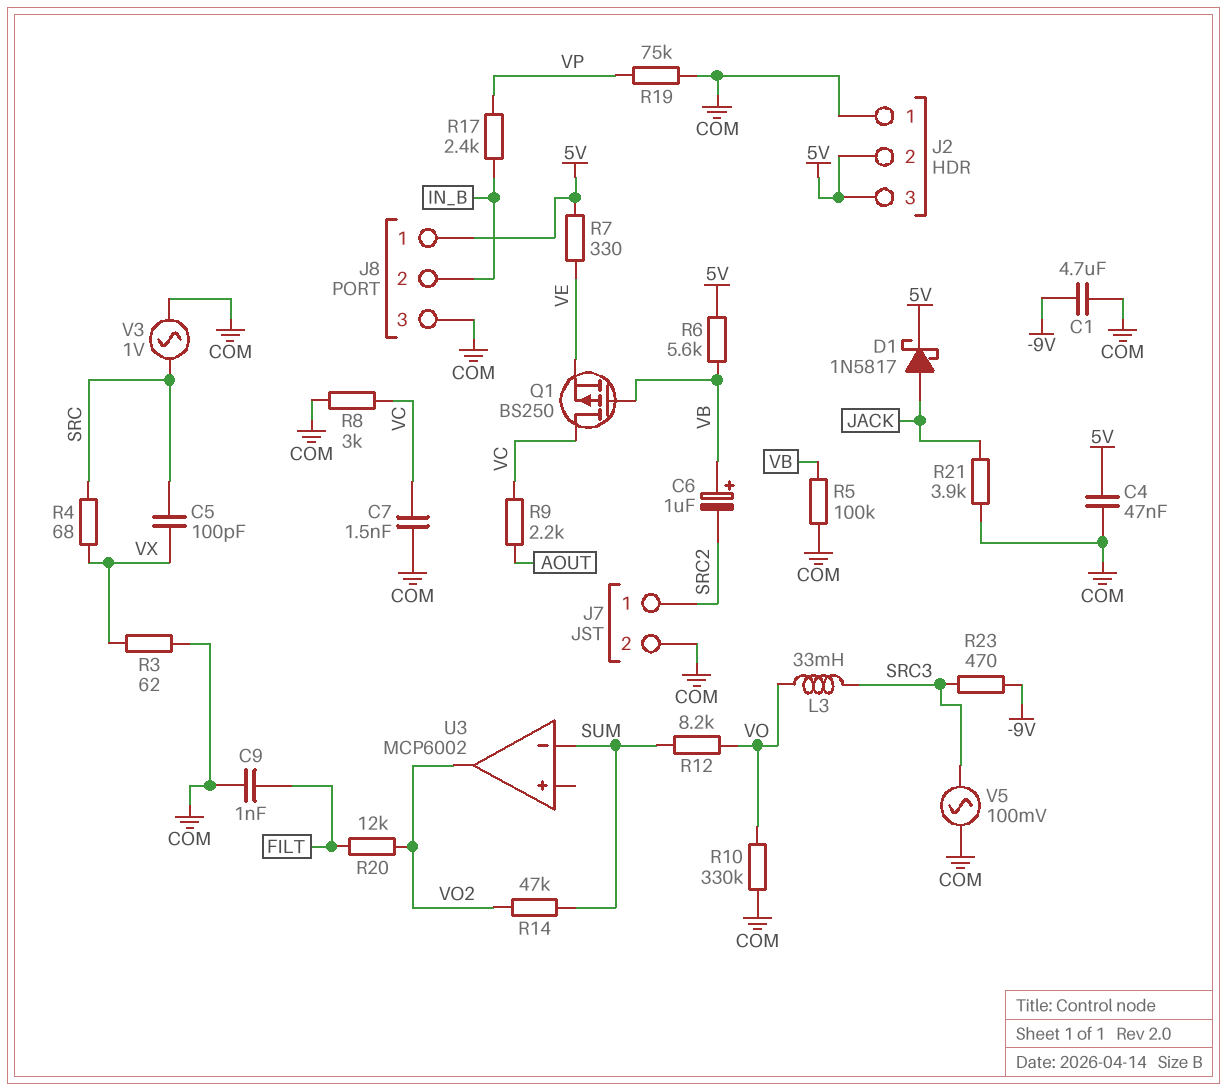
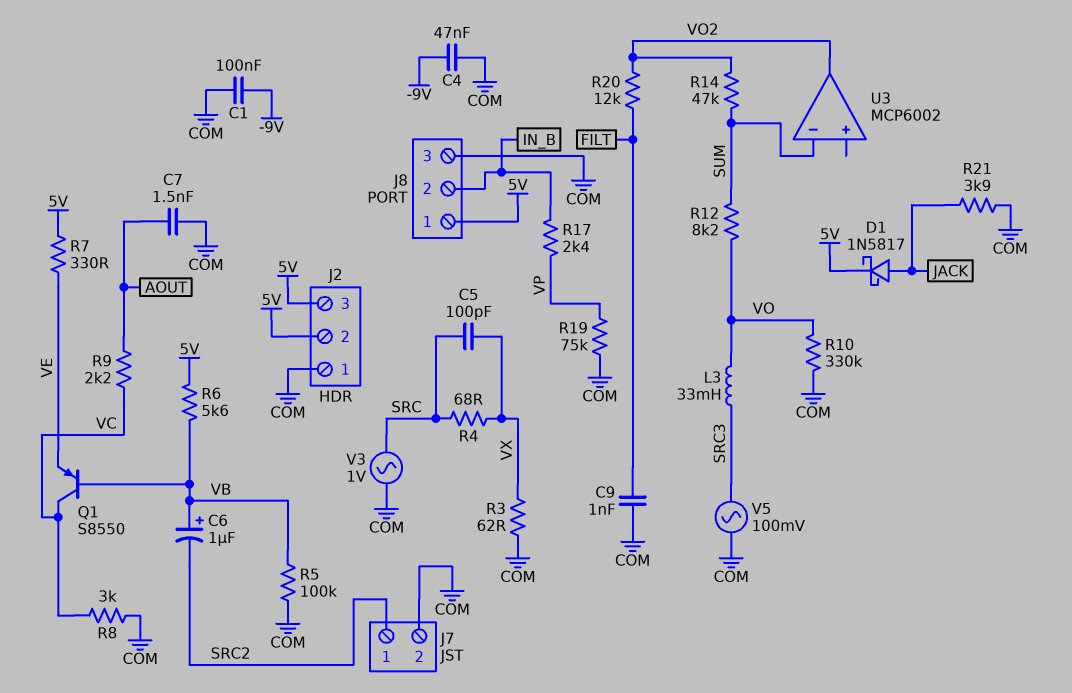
C1: 4.7uF (-9V, COM) -> 100nF (-9V, COM)
C4: 47nF (5V, COM) -> 47nF (-9V, COM)
C7: 1.5nF (COM, VC) -> 1.5nF (AOUT, COM)
Q1: PMOS BS250 (G VB, D VC, S VE) -> PNP S8550 (B VB, C VC, E VE)
R23: 470 (-9V, SRC3) -> none

